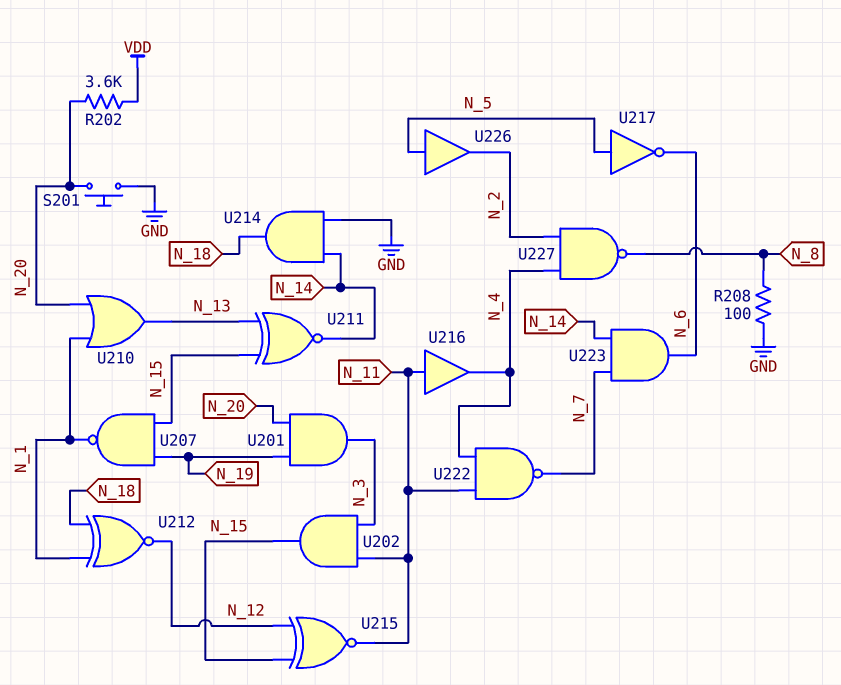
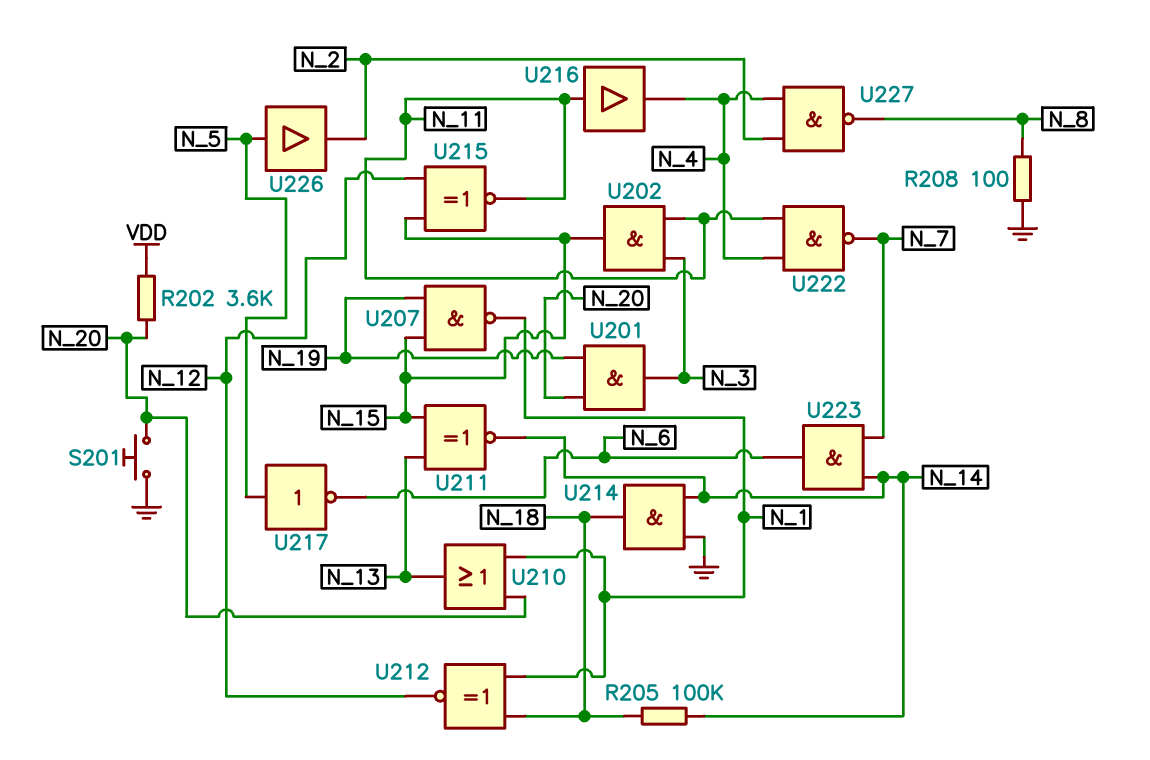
R205: none -> 100k (N_14, N_18)

